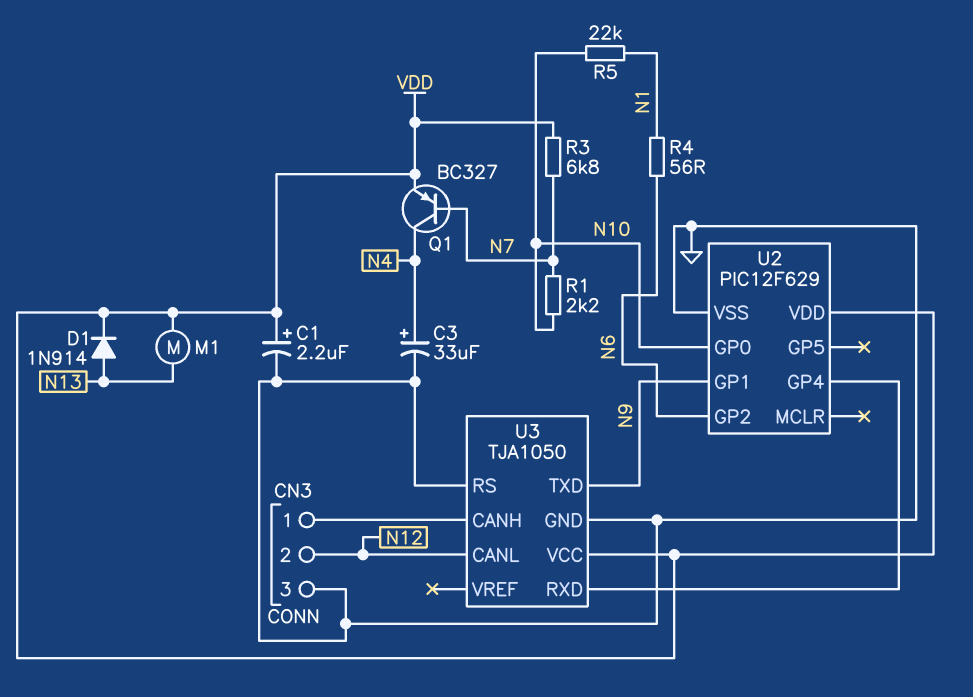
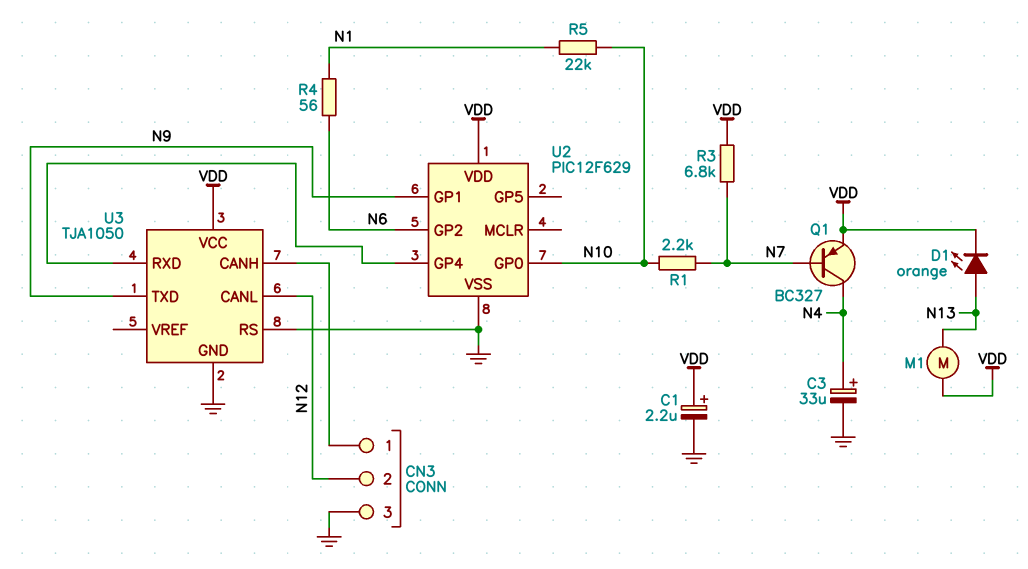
D1: diode 1N914 (A N13, K VDD) -> LED orange (A N13, K VDD)

